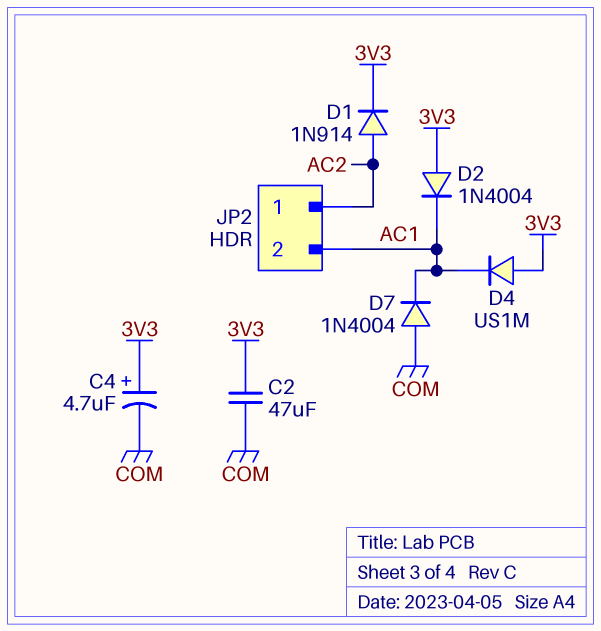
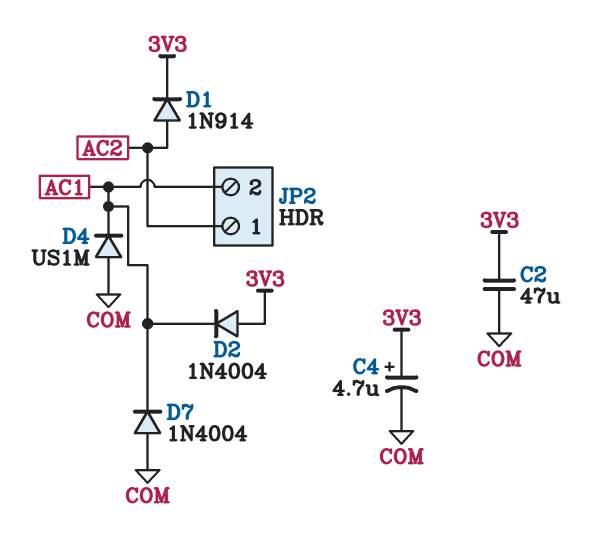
D4: diode US1M (A 3V3, K AC1) -> diode US1M (A COM, K AC1)

